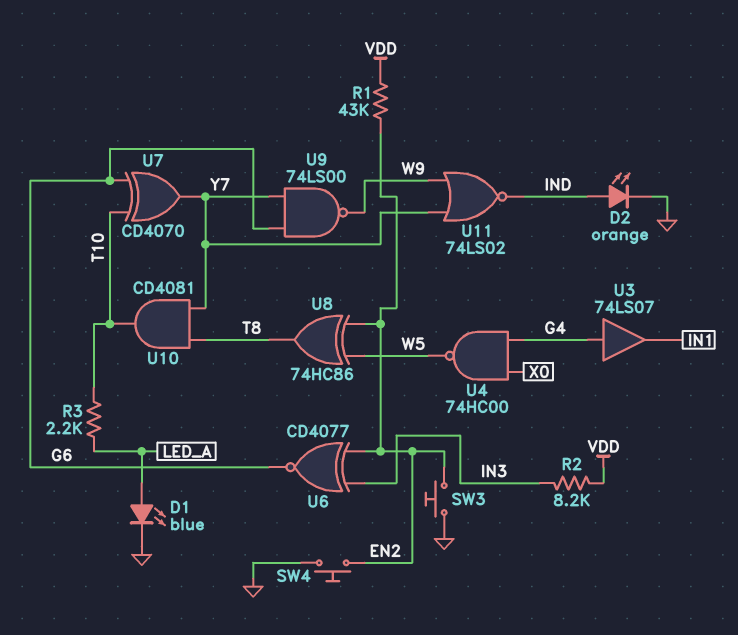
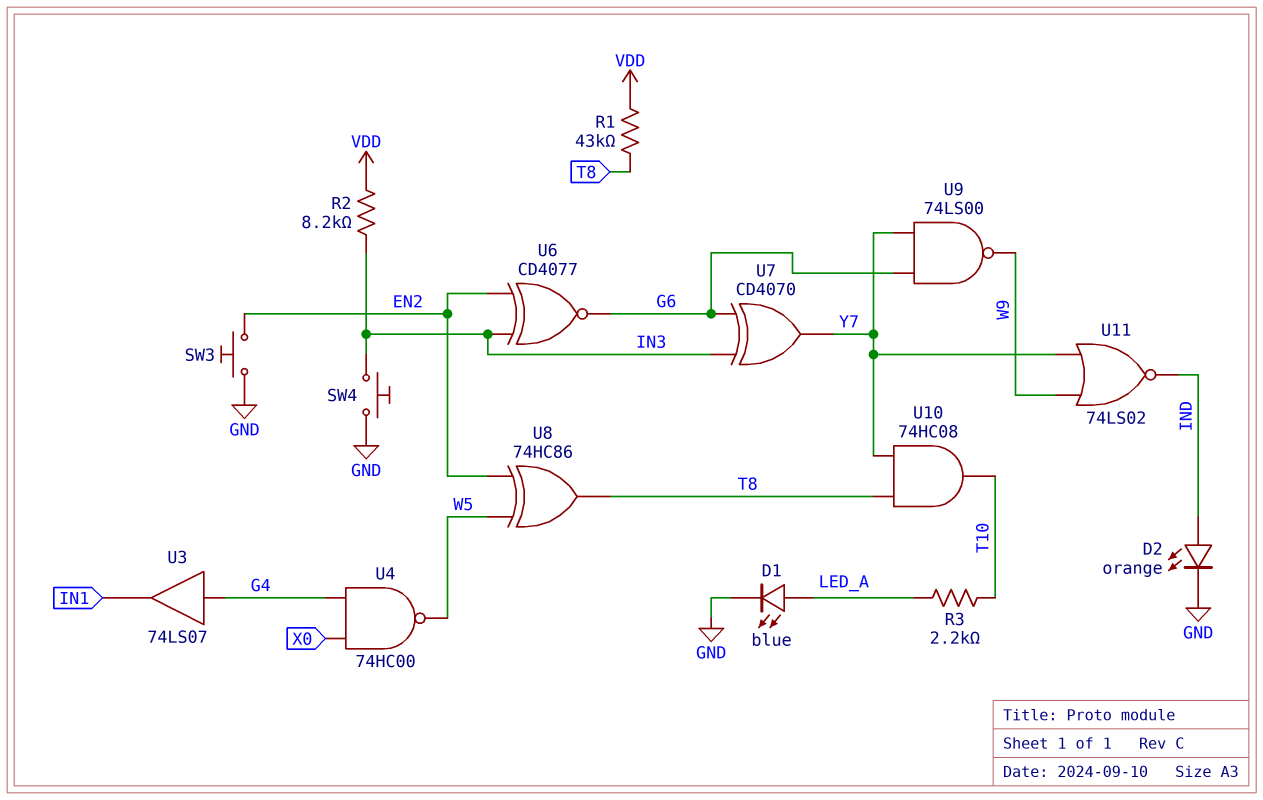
R1: 43k (EN2, VDD) -> 43k (T8, VDD)
SW4: button (EN2, GND) -> button (GND, IN3)
U7: XOR CD4070 (in G6, in T10, out Y7) -> XOR CD4070 (in G6, in IN3, out Y7)
U10: AND CD4081 (in T8, in Y7, out T10) -> AND 74HC08 (in T8, in Y7, out T10)

